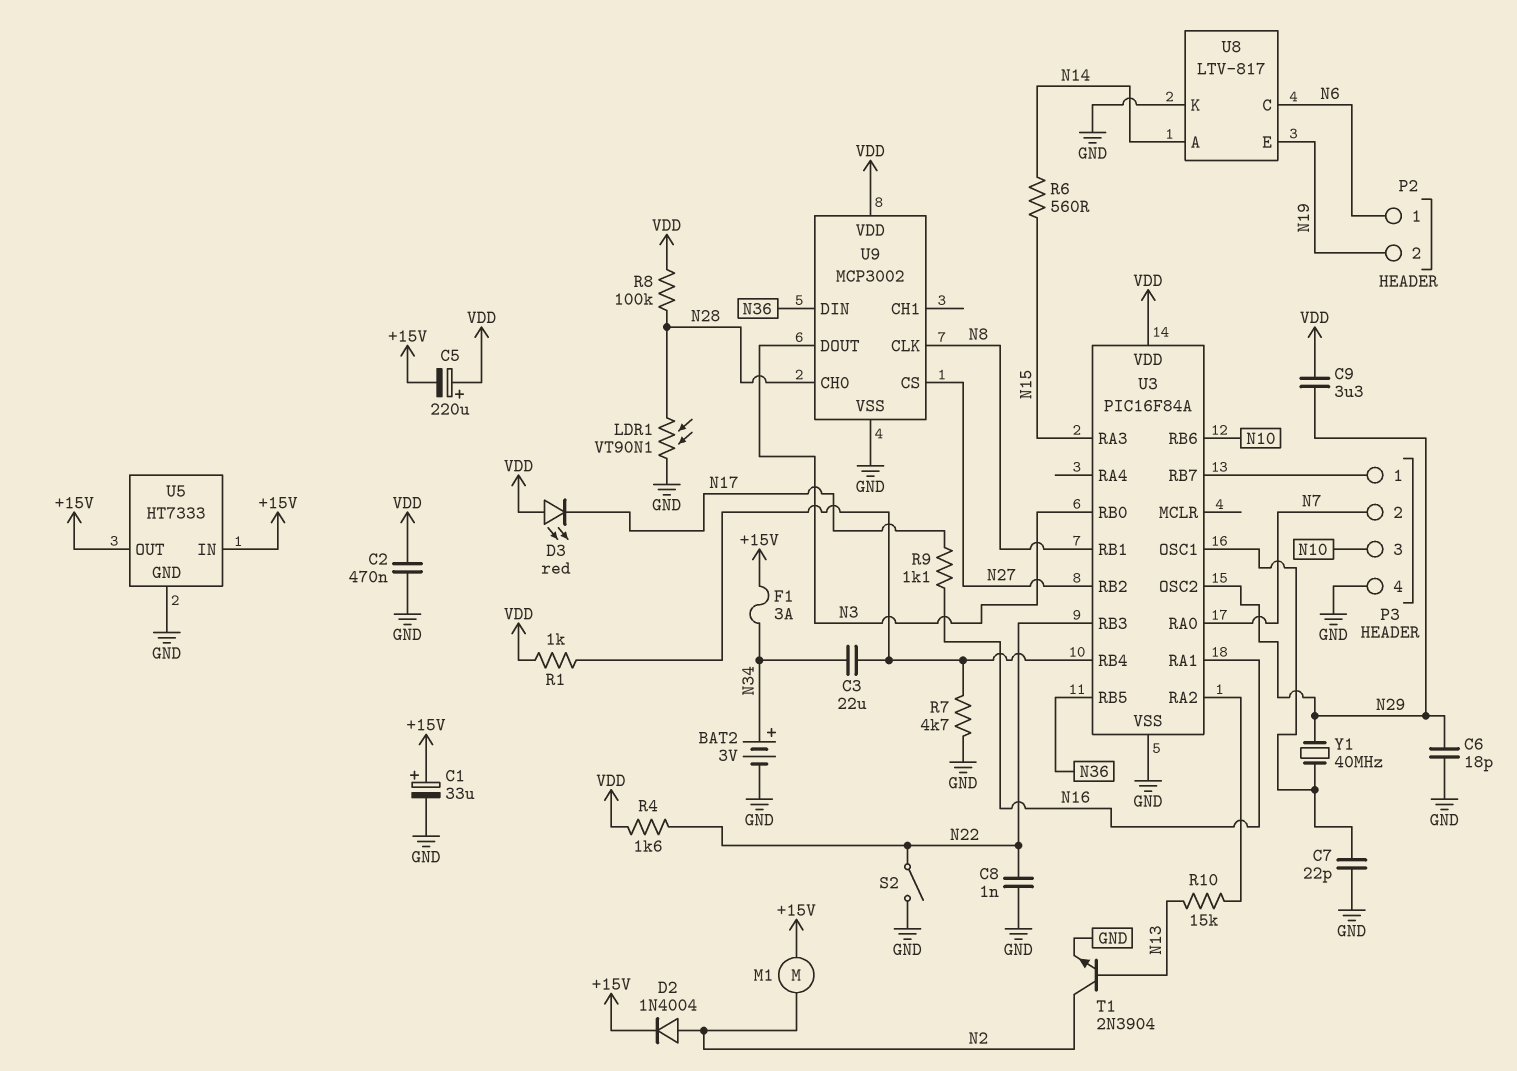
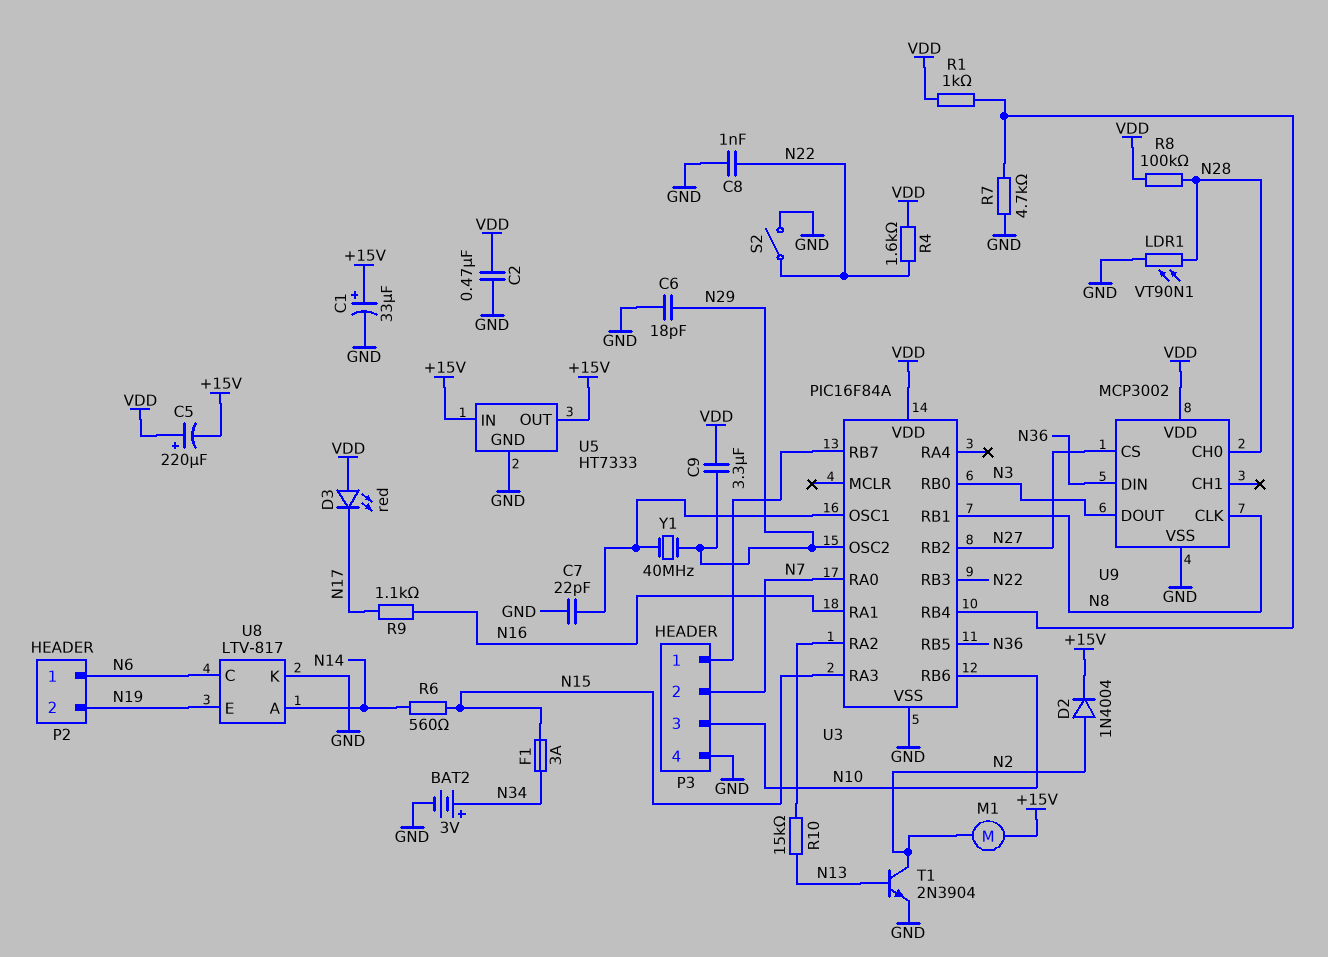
C3: 22uF (N34, U3/RB4) -> none
F1: 3A (+15V, N34) -> 3A (N15, N34)

